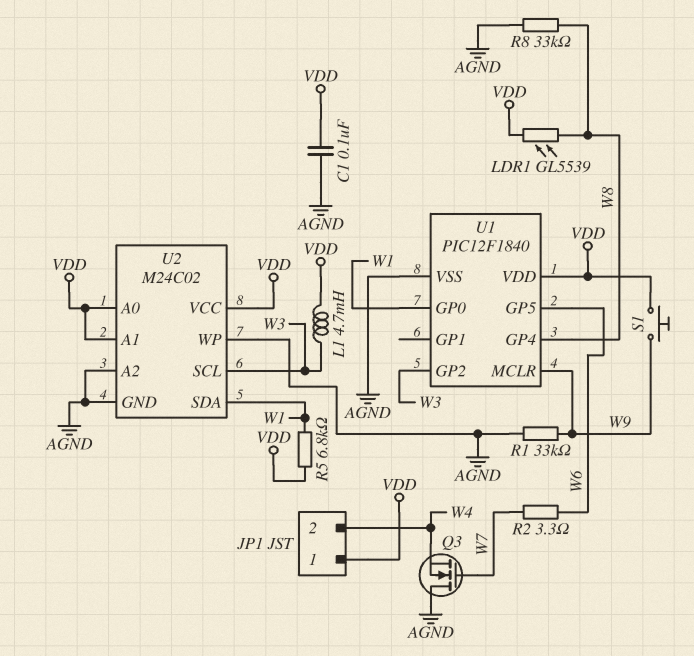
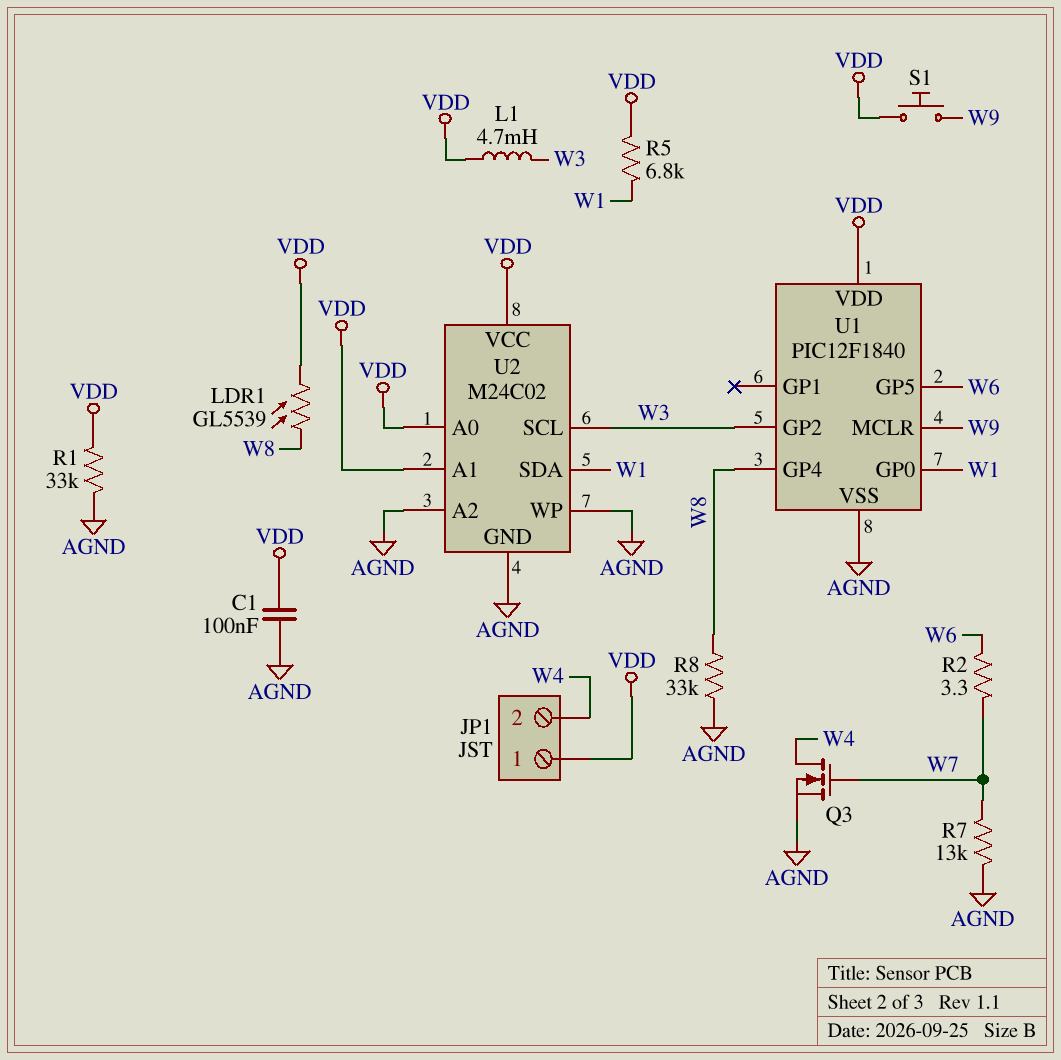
Q3: NMOS (G W7, D AGND, S W4) -> NMOS (G W7, D W4, S AGND)
R1: 33k (AGND, W9) -> 33k (AGND, VDD)
R7: none -> 13k (AGND, W7)

